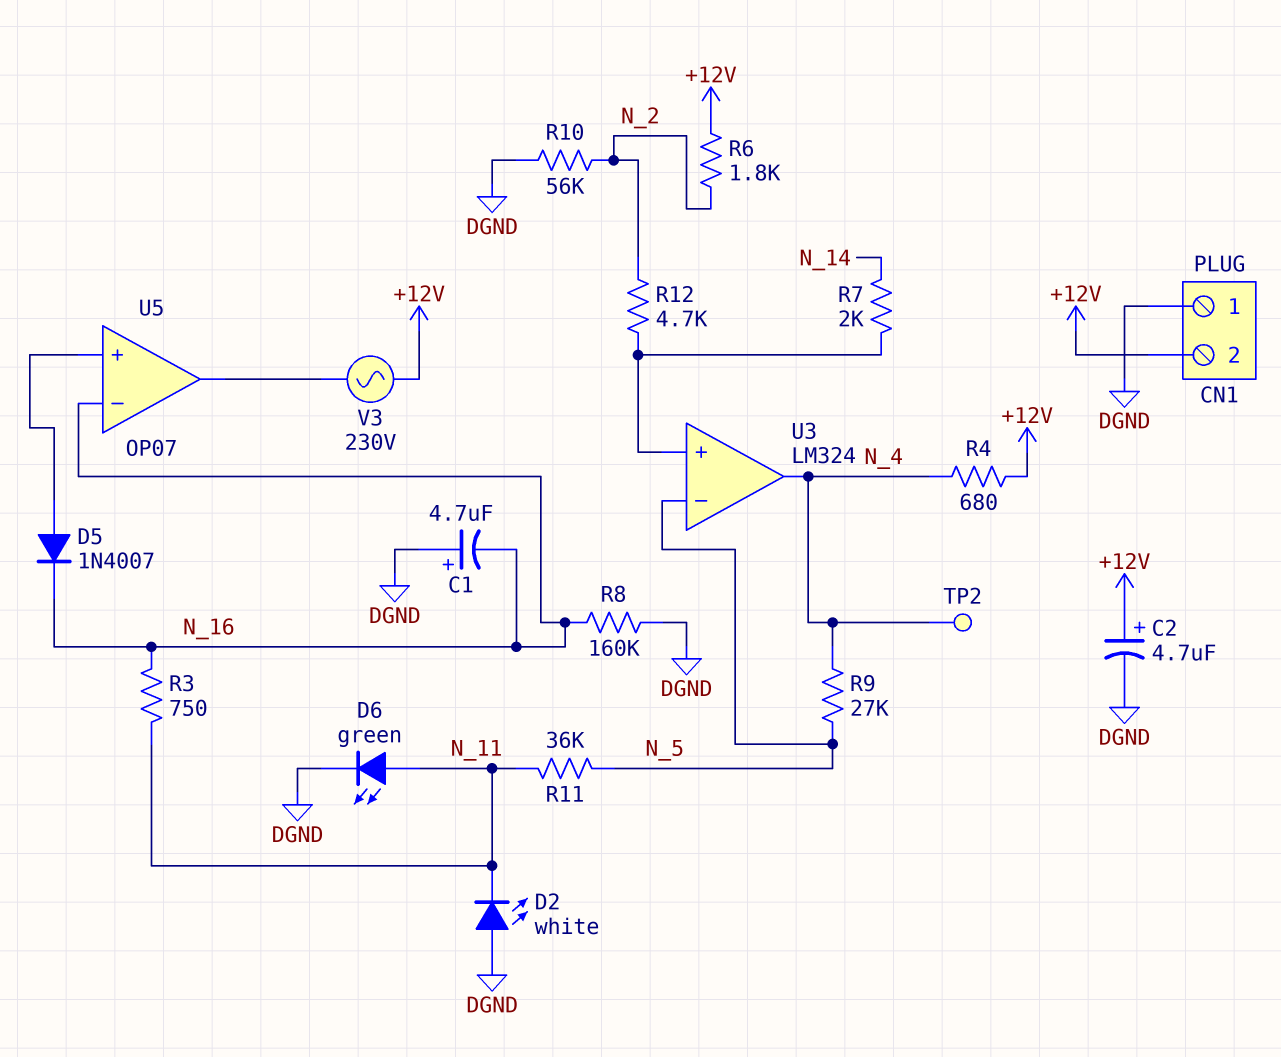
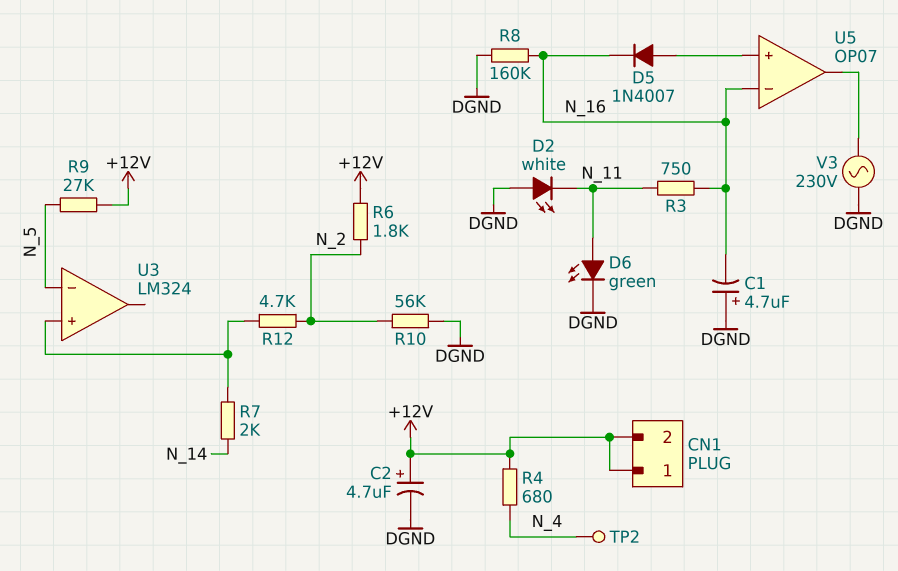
CN1 pin 1: DGND -> +12V
R9: 27k (N_4, N_5) -> 27k (+12V, N_5)
R11: 36k (N_5, N_11) -> none
U3 pin out: N_4 -> none
V3: AC 230V (+12V, U5/out) -> AC 230V (DGND, U5/out)

